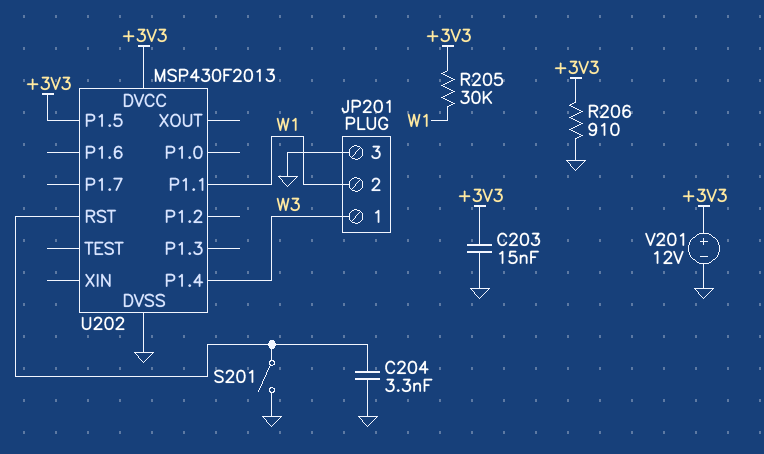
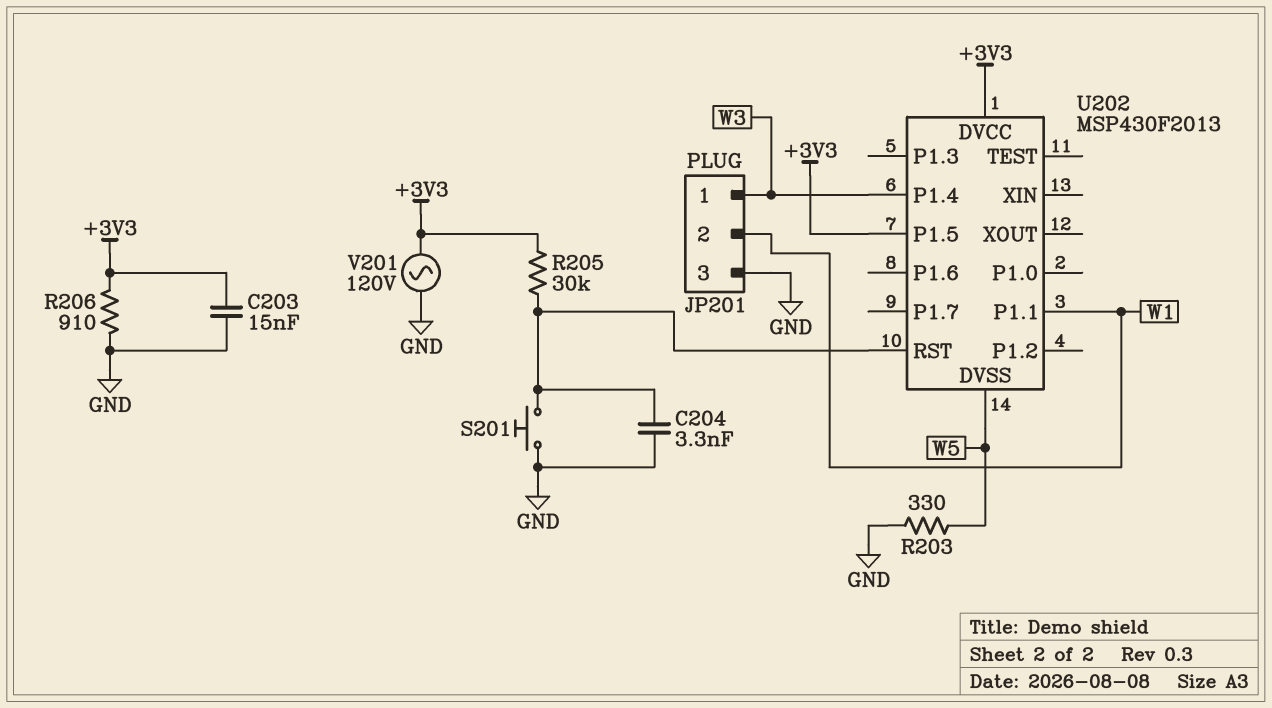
R203: none -> 330 (GND, W5)
R205: 30k (+3V3, W1) -> 30k (+3V3, U202/RST)
S201: switch (GND, U202/RST) -> button (GND, U202/RST)
U202 pin DVSS: GND -> W5
V201: 12V (plus +3V3, minus GND) -> AC 120V (+3V3, GND)

